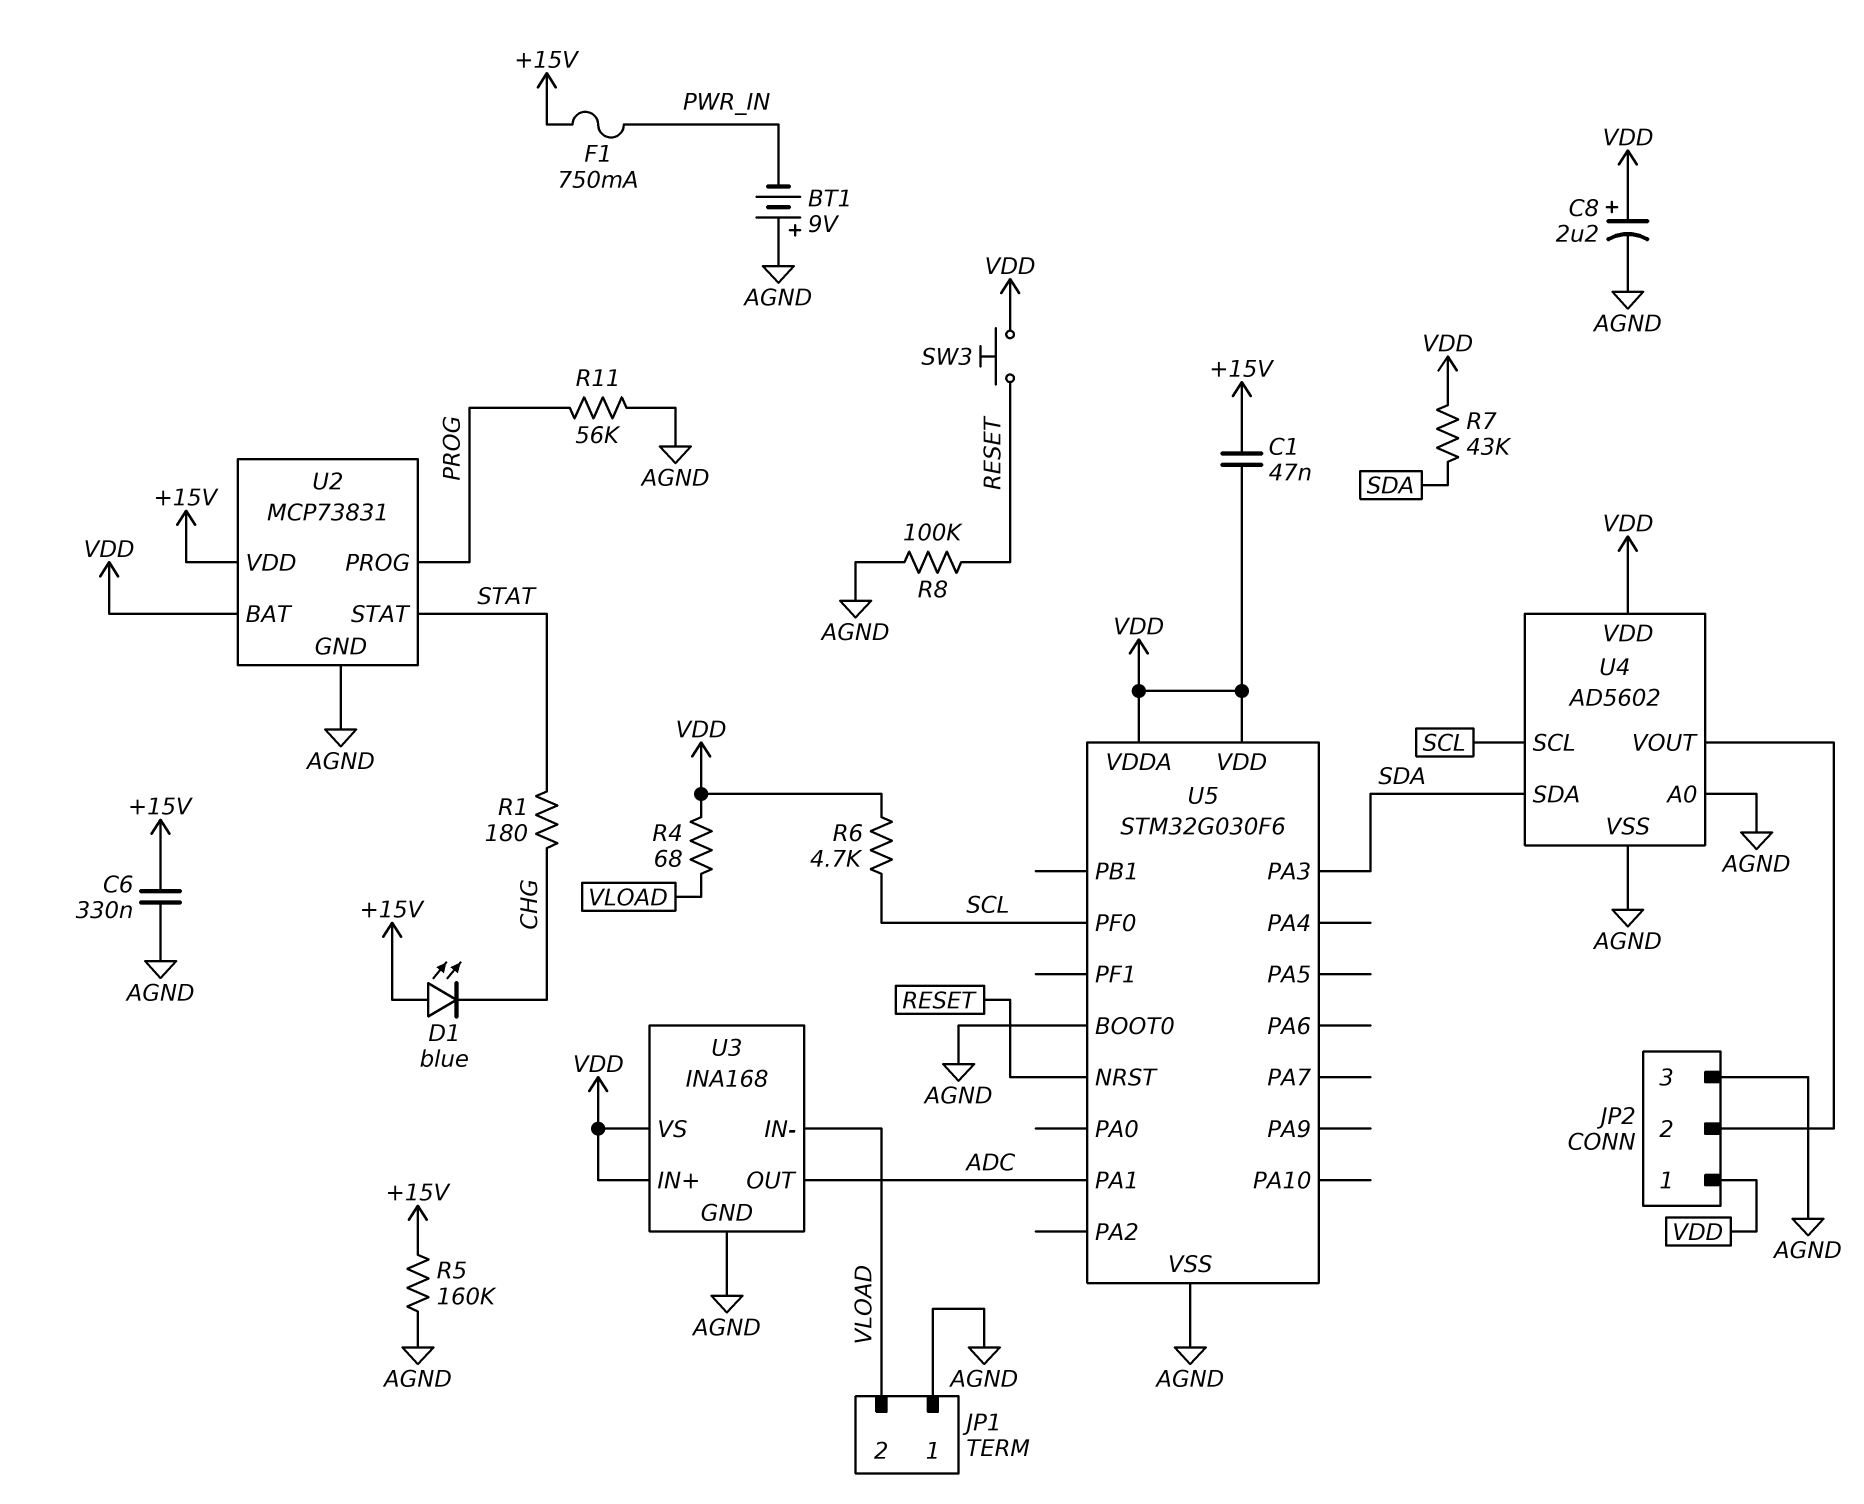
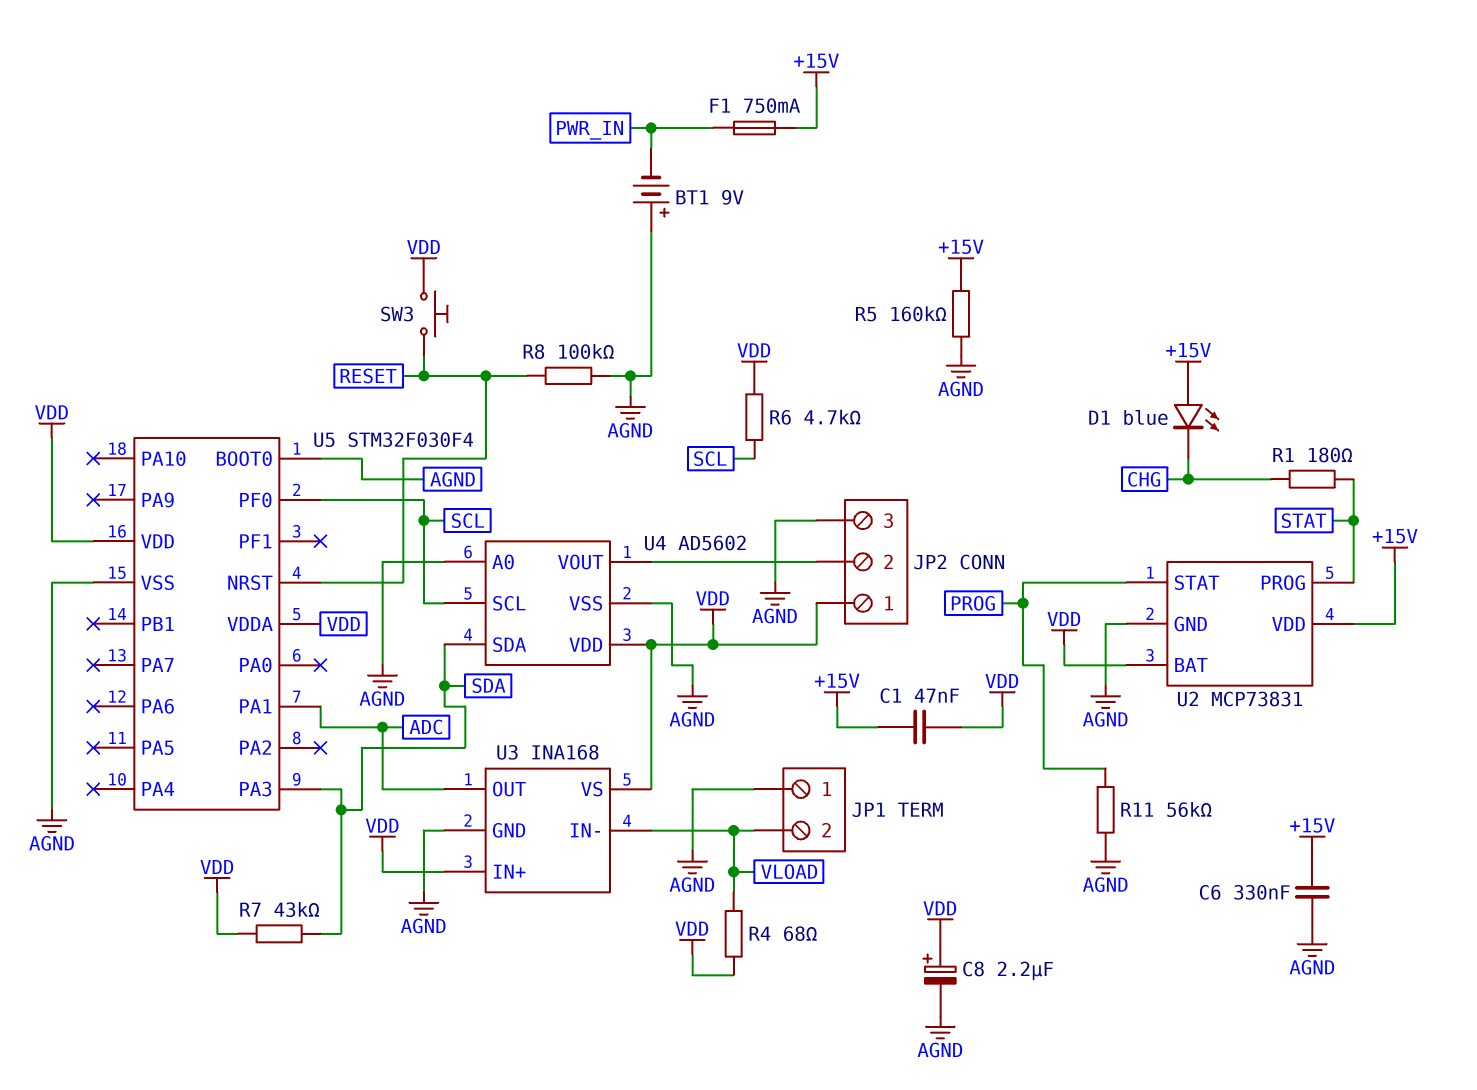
U2 pin PROG: PROG -> STAT
U2 pin STAT: STAT -> PROG
U5: STM32G030F6 -> STM32F030F4

